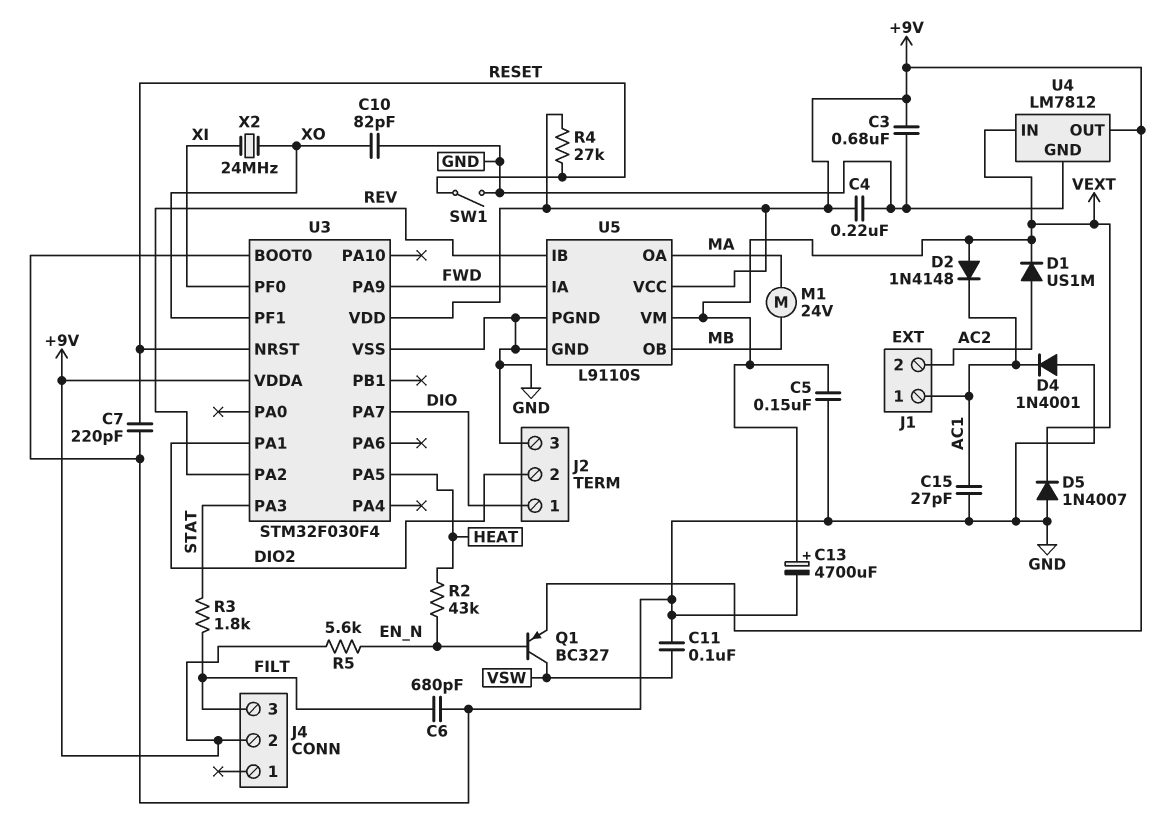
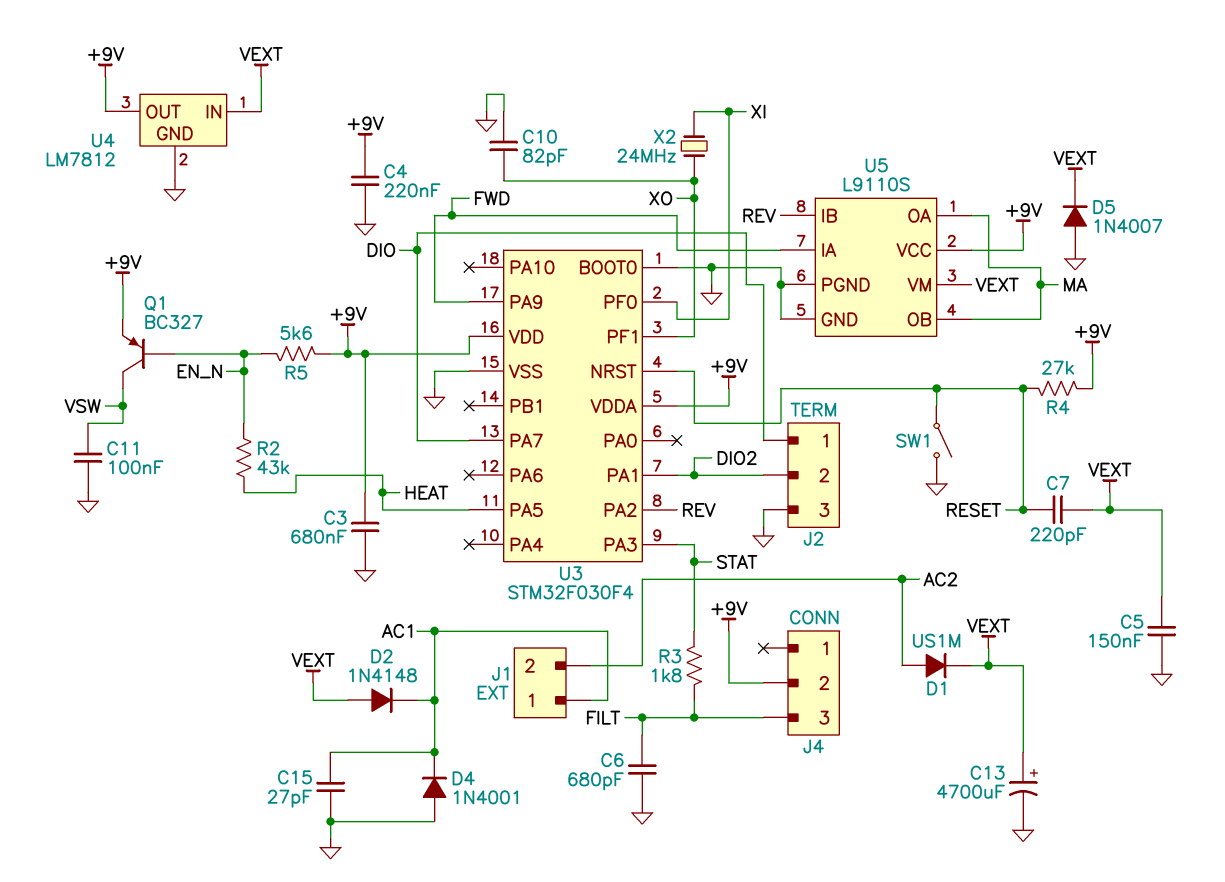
C7: 220pF (GND, RESET) -> 220pF (RESET, VEXT)
M1: motor 24V (MA, MB) -> none
U5 pin OB: MB -> MA

